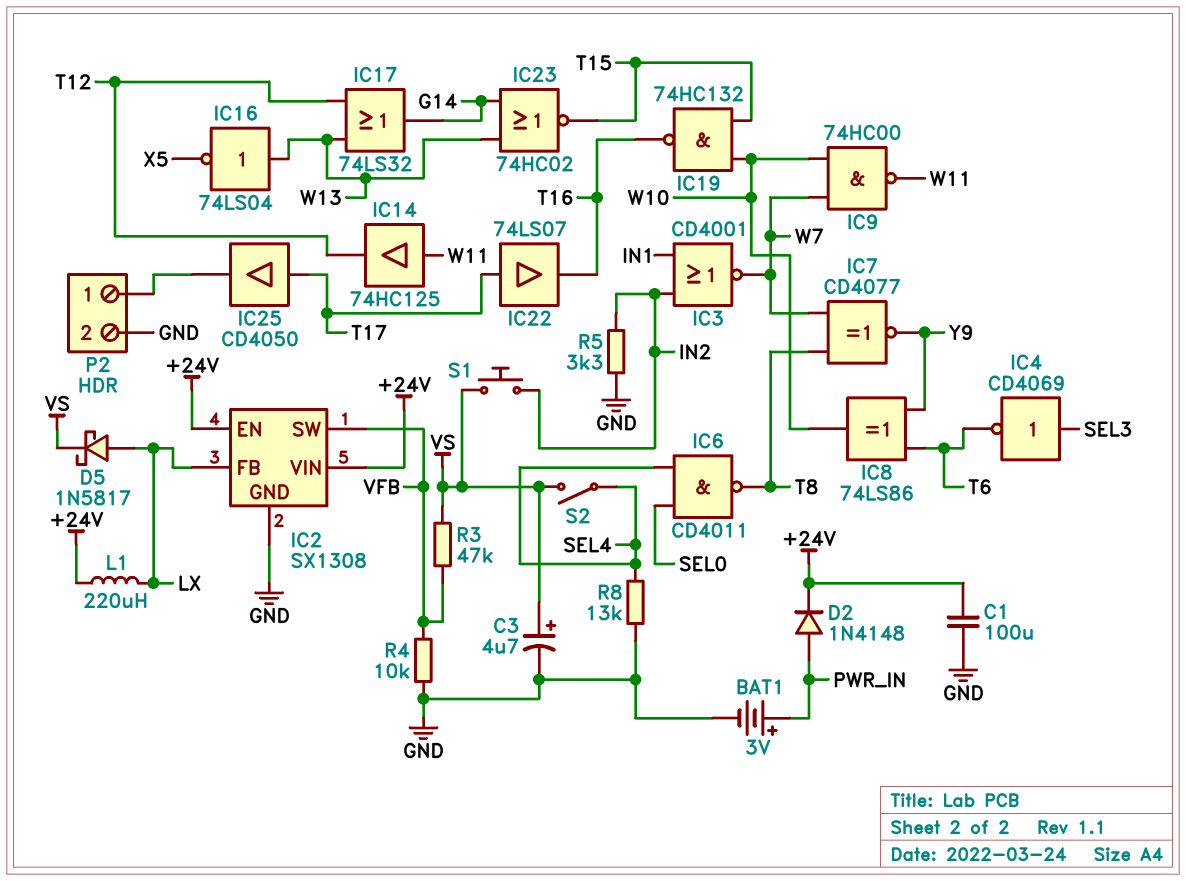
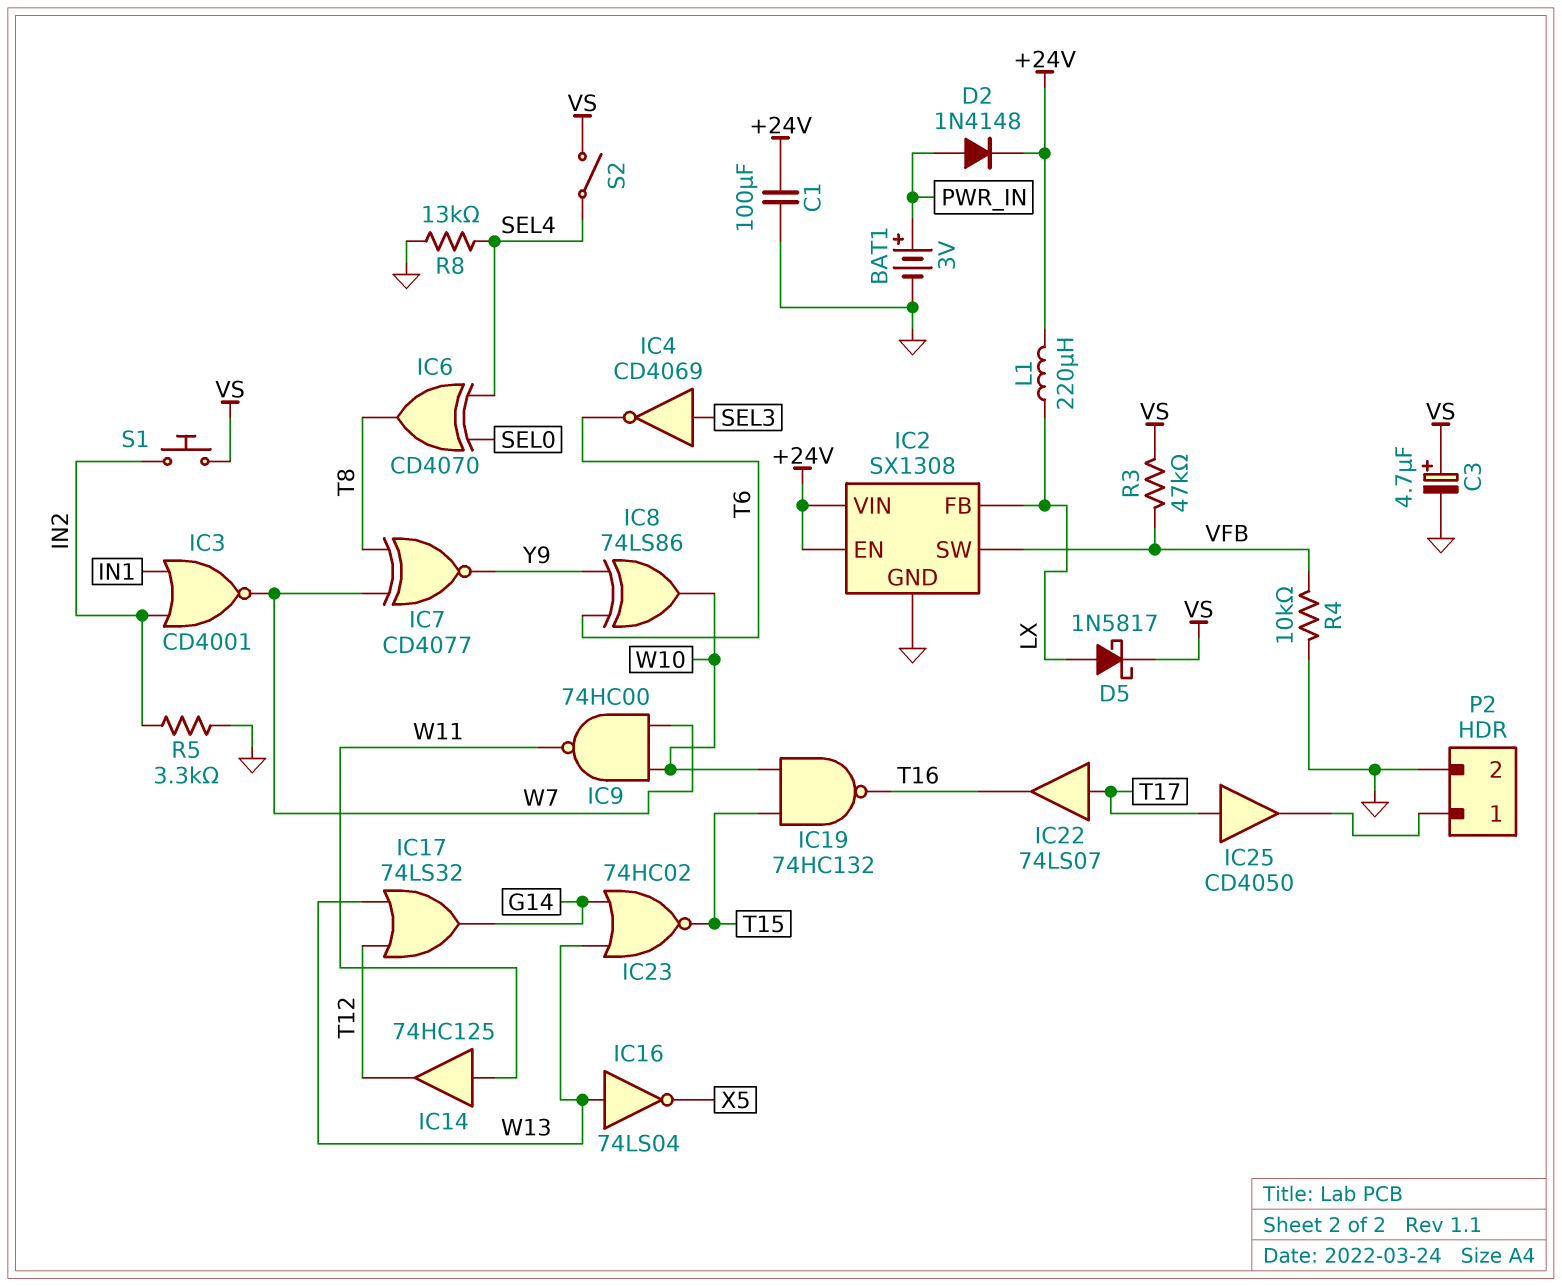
IC6: NAND CD4011 (in SEL0, in SEL4, out T8) -> XOR CD4070 (in SEL0, in SEL4, out T8)

